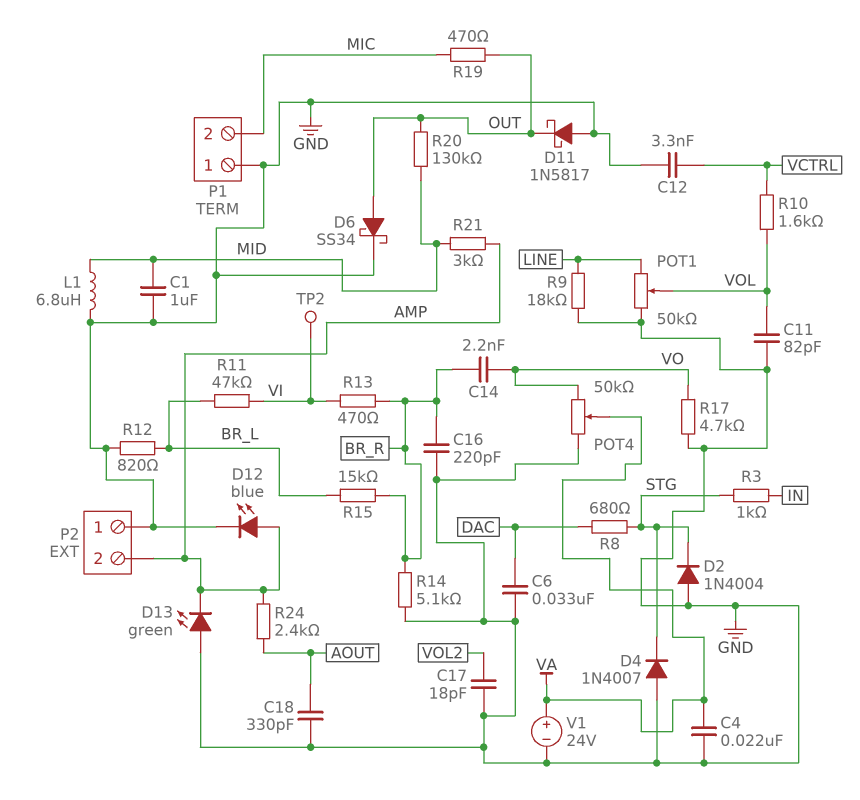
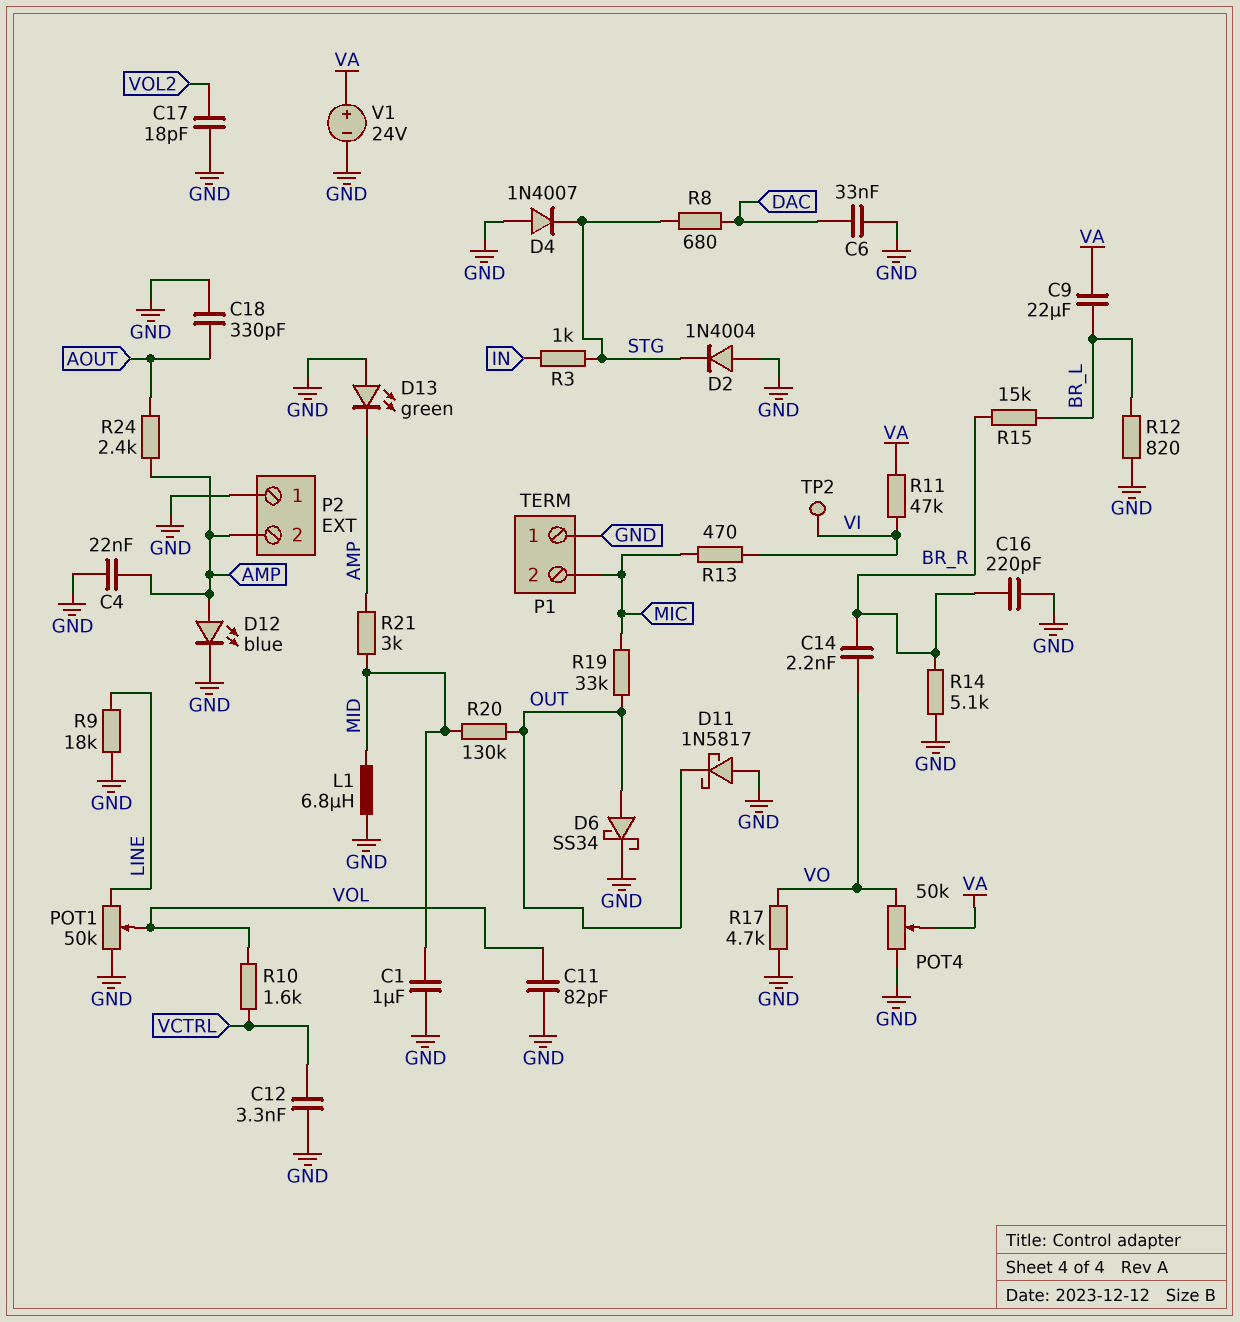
C4: 22nF (GND, VA) -> 22nF (AMP, GND)
C9: none -> 22uF (BR_L, VA)
R11: 47k (BR_L, VI) -> 47k (VA, VI)
R13: 470 (BR_R, VI) -> 470 (MIC, VI)
R19: 470 (MIC, OUT) -> 33k (MIC, OUT)

